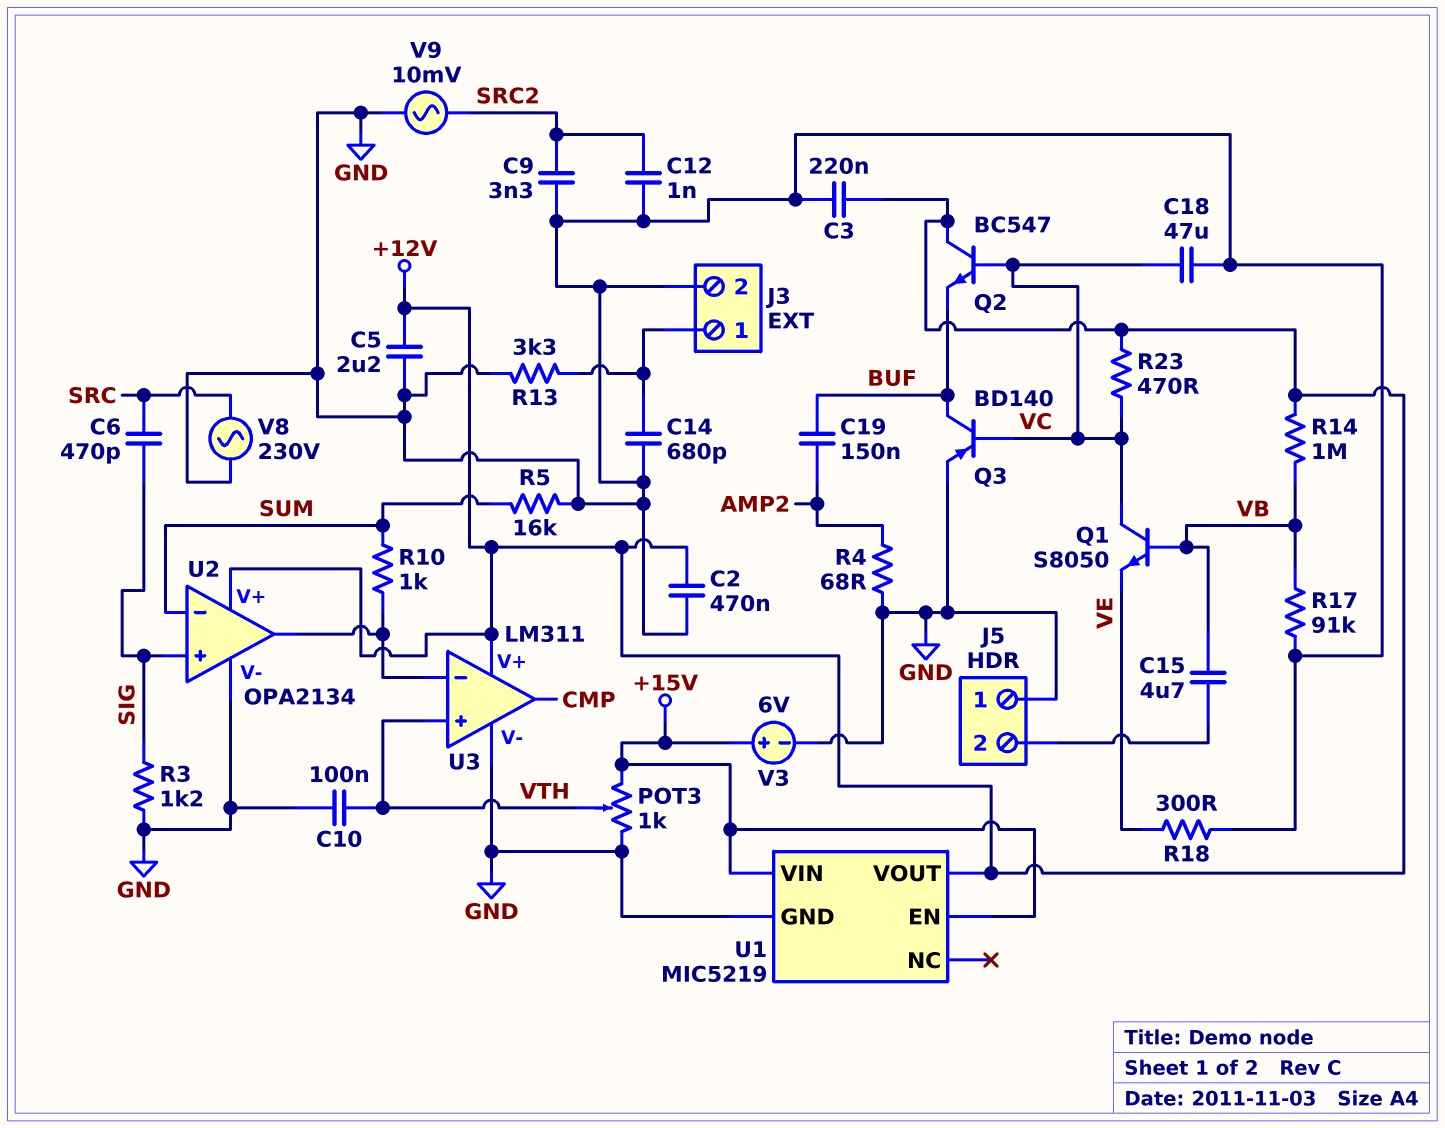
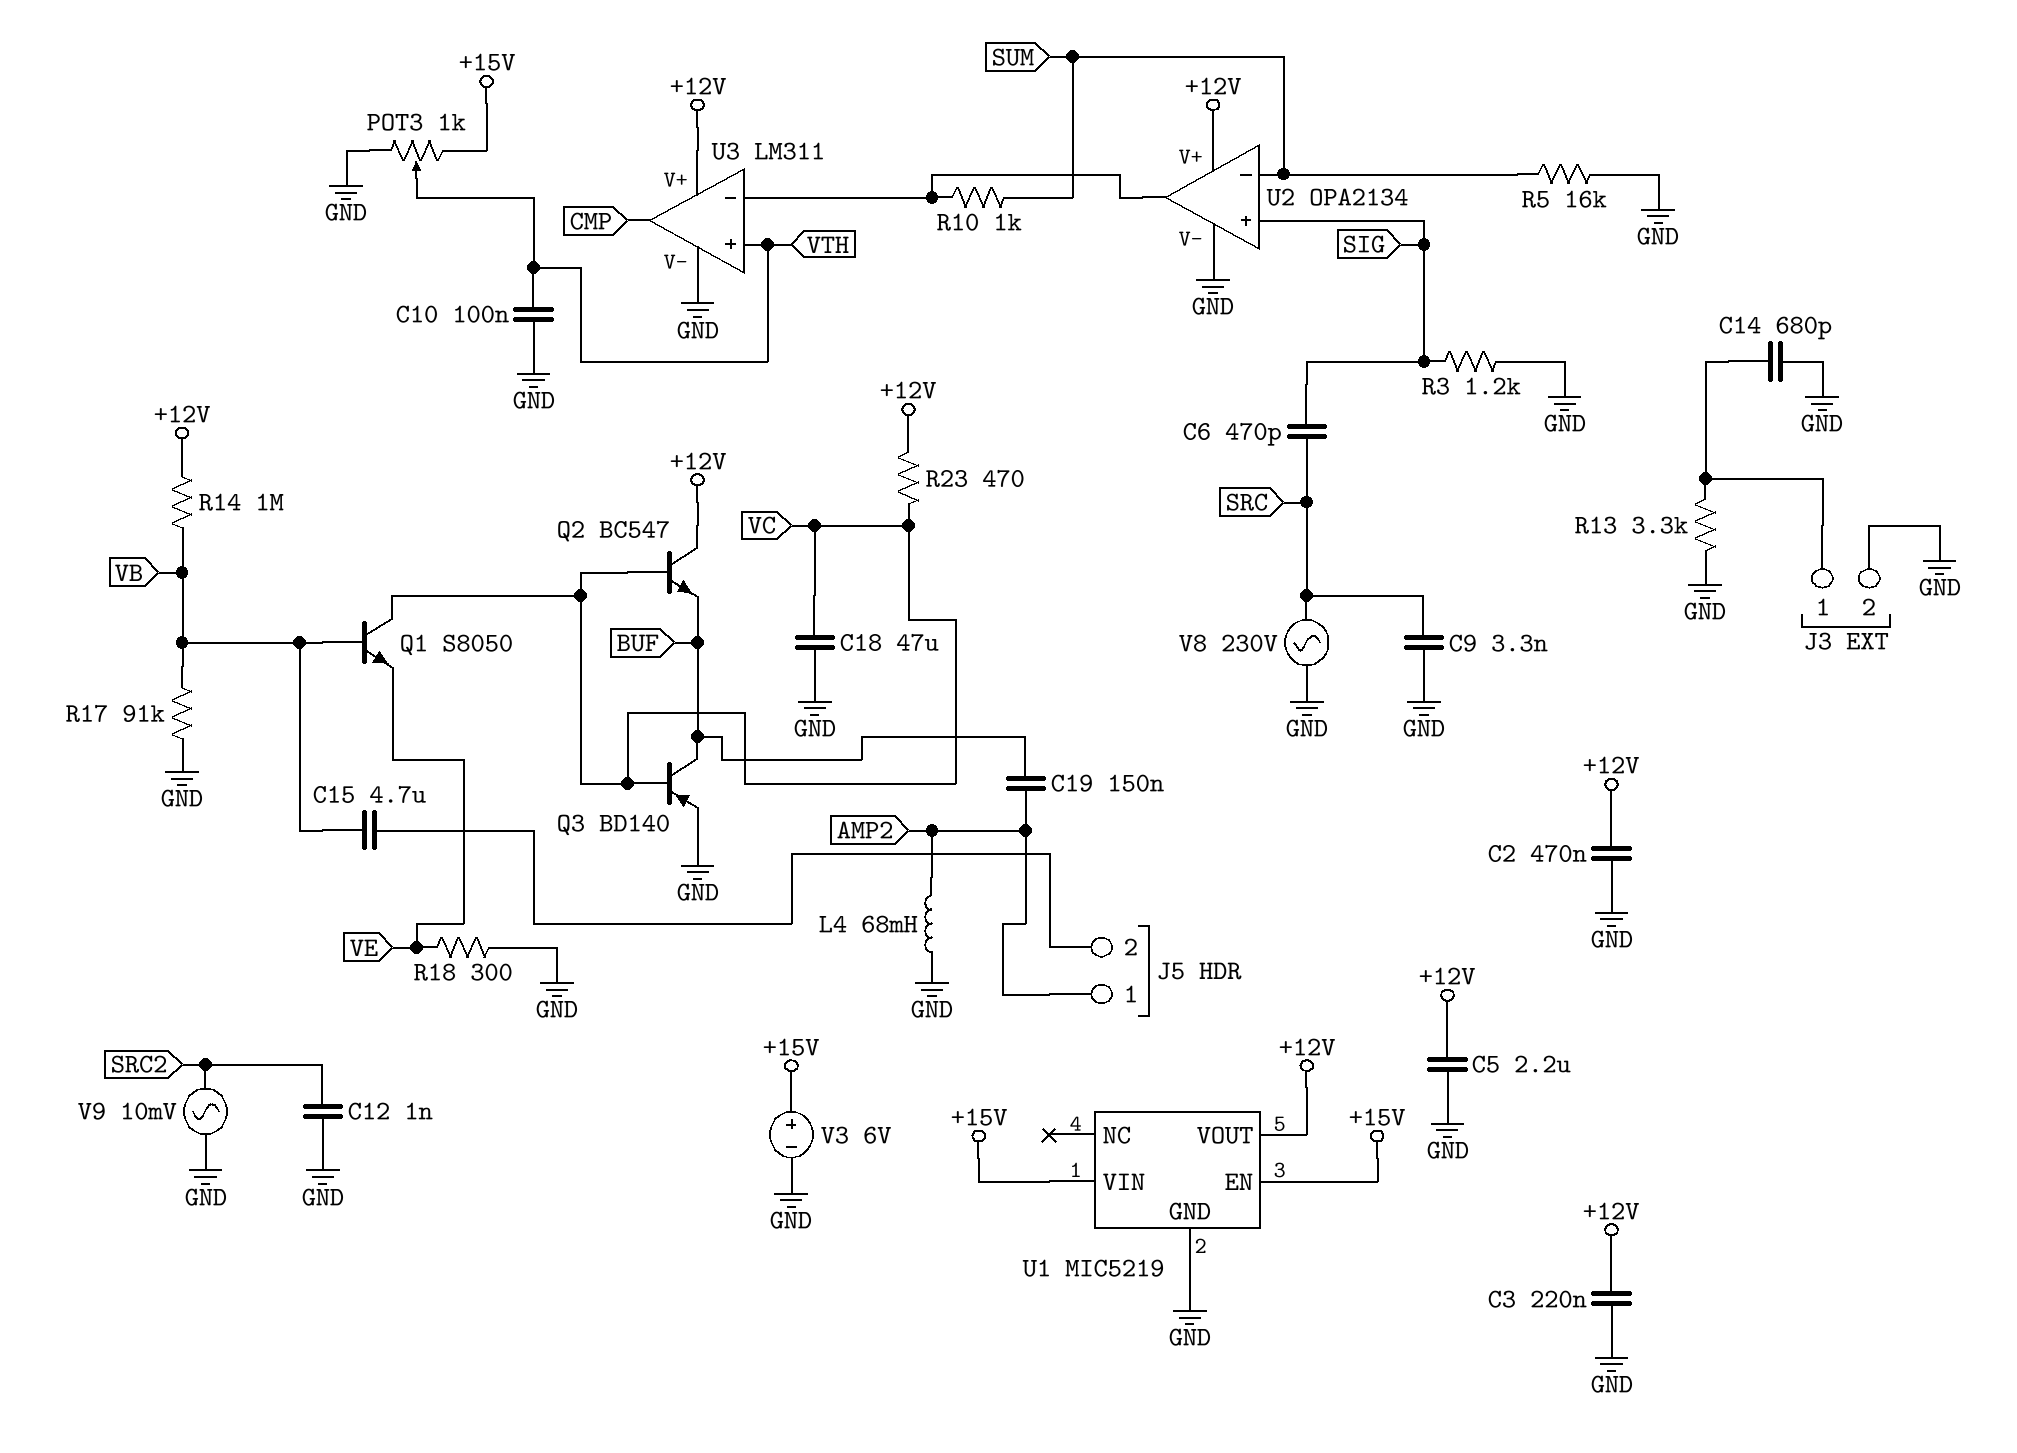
C9: 3.3nF (GND, SRC2) -> 3.3nF (GND, SRC)
J5 pin 1: GND -> AMP2
L4: none -> 68mH (AMP2, GND)
R4: 68 (AMP2, GND) -> none

